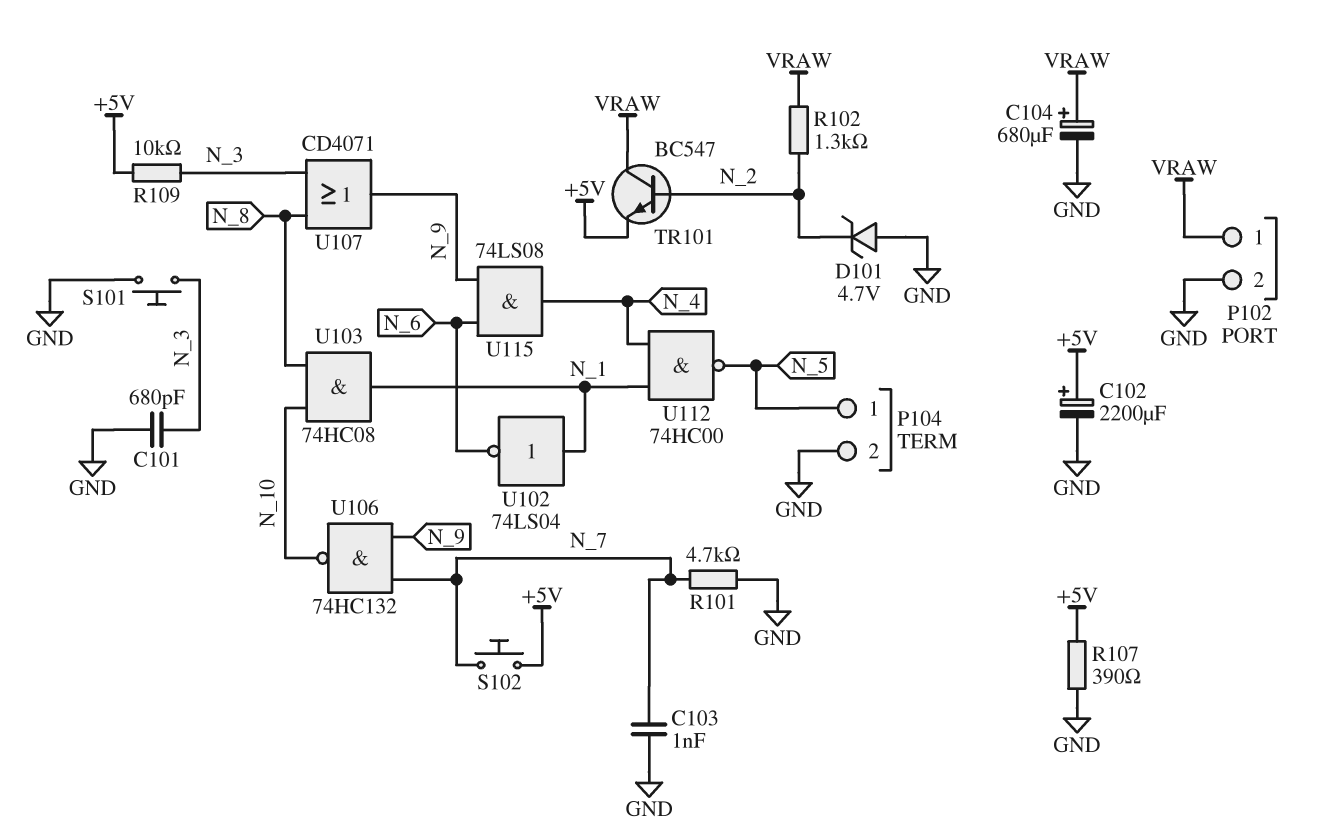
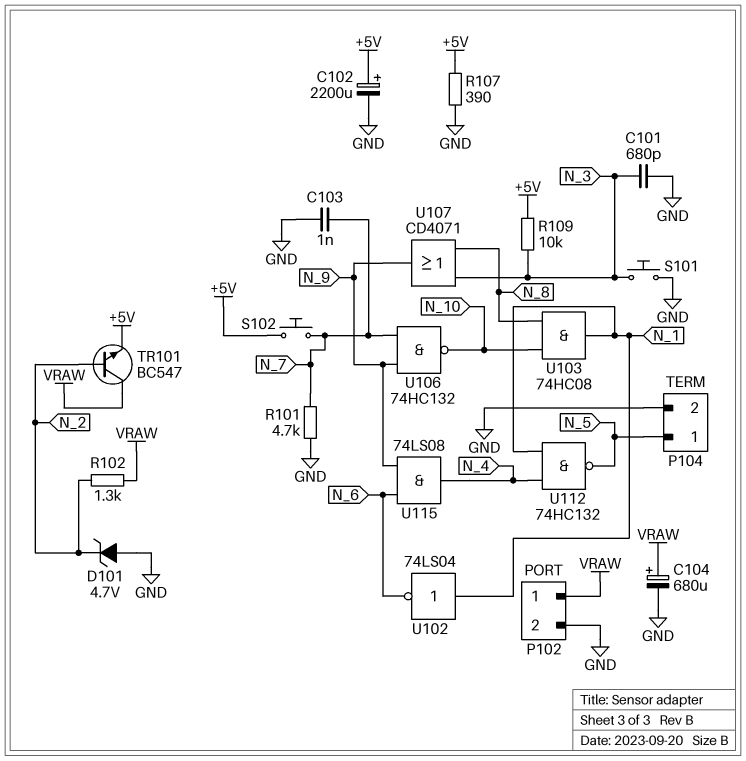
U112: NAND 74HC00 (in N_1, in N_4, out N_5) -> NAND 74HC132 (in N_1, in N_4, out N_5)

